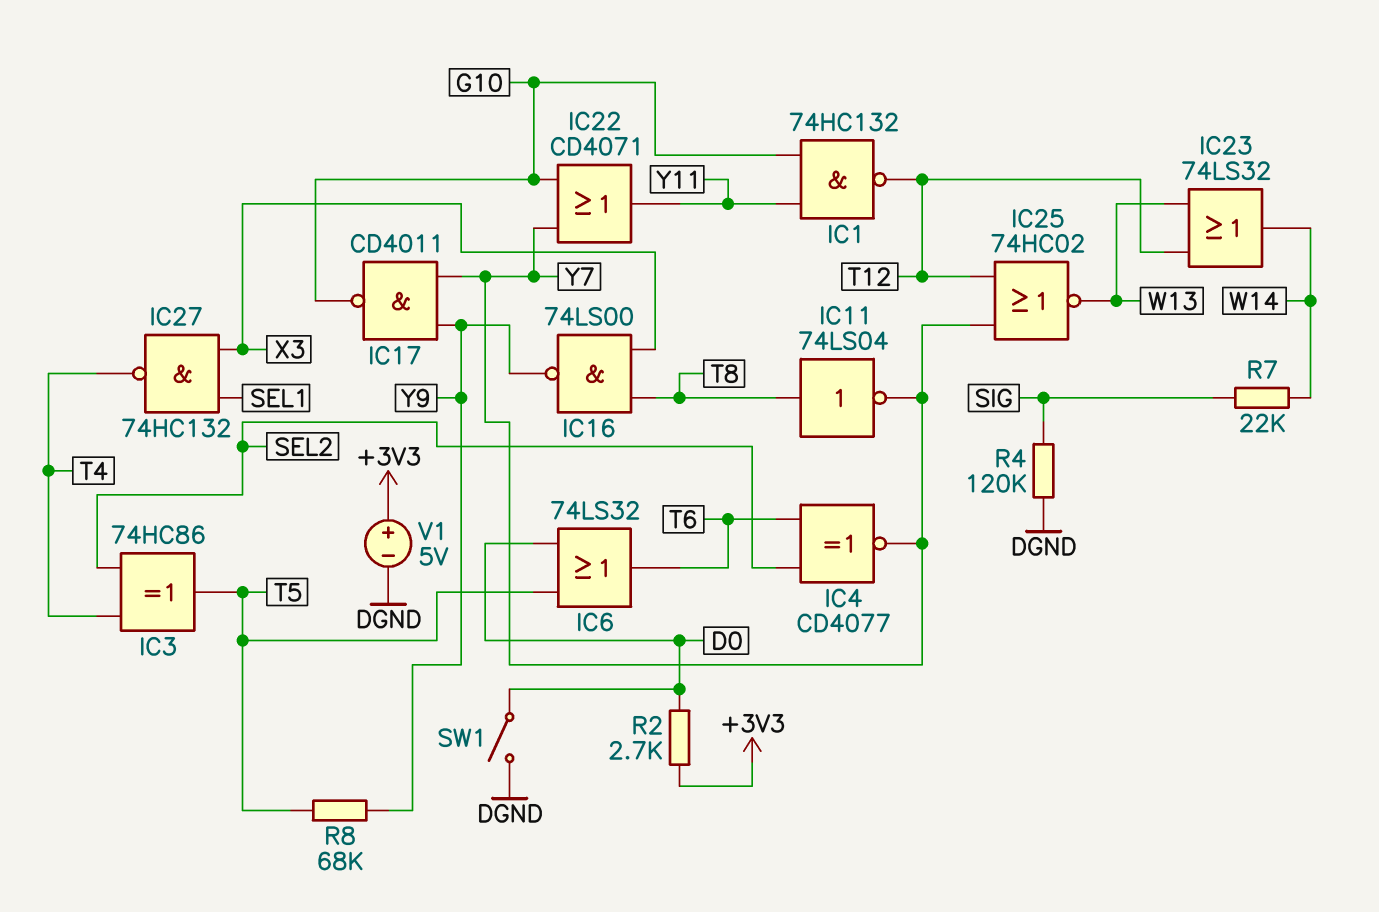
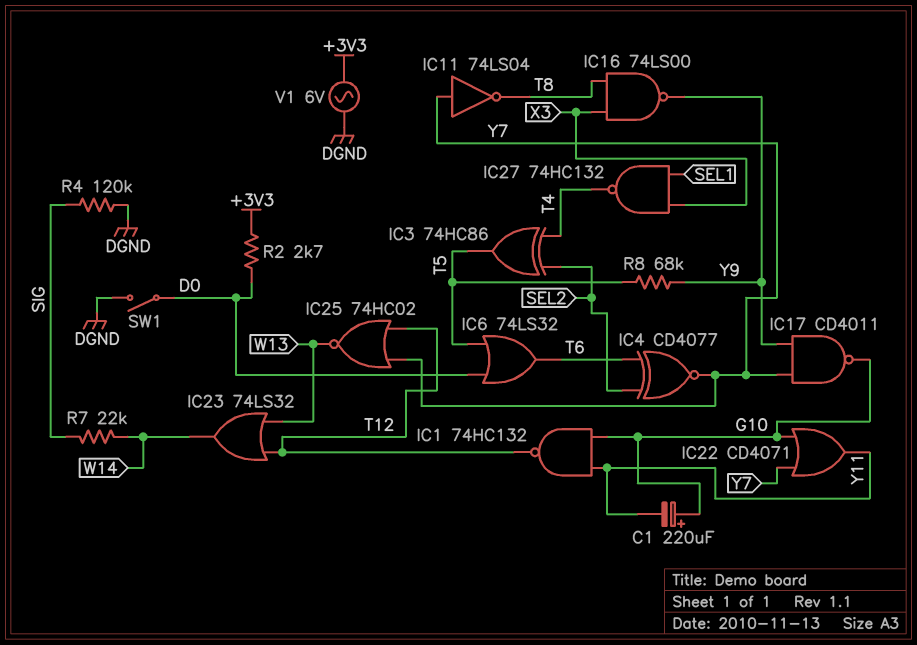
C1: none -> 220uF (plus G10, minus Y11)
IC11: NOT 74LS04 (in T8, out Y7) -> NOT 74LS04 (in Y7, out T8)
V1: 5V (plus +3V3, minus DGND) -> AC 6V (+3V3, DGND)

